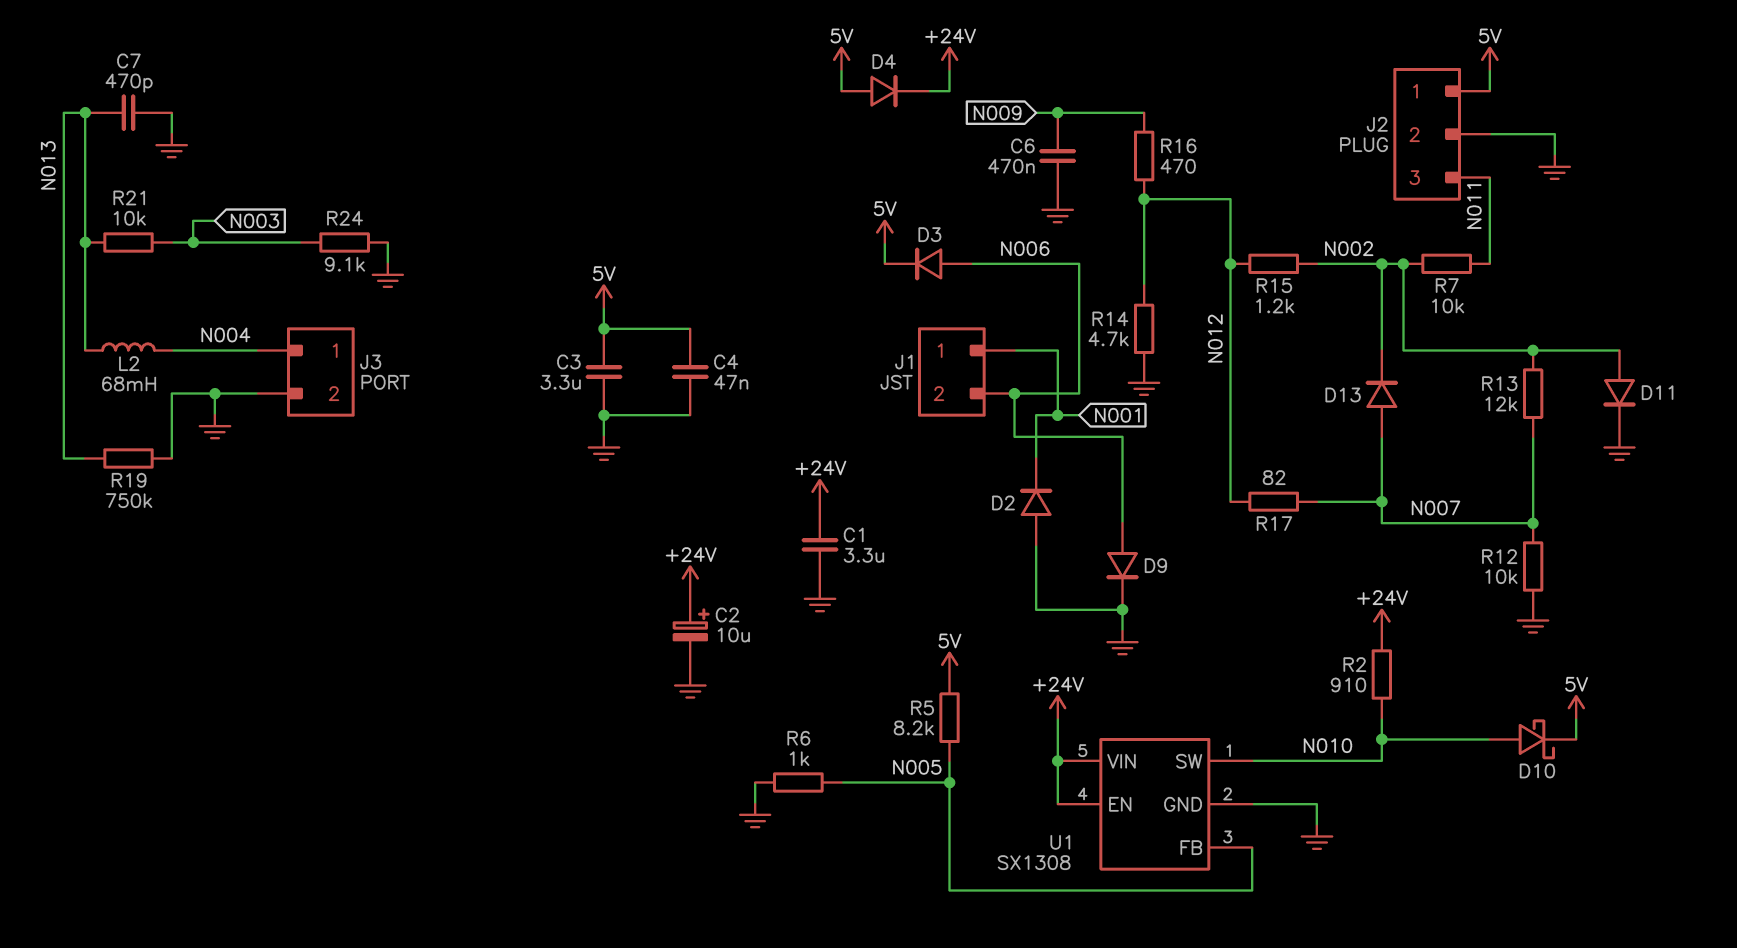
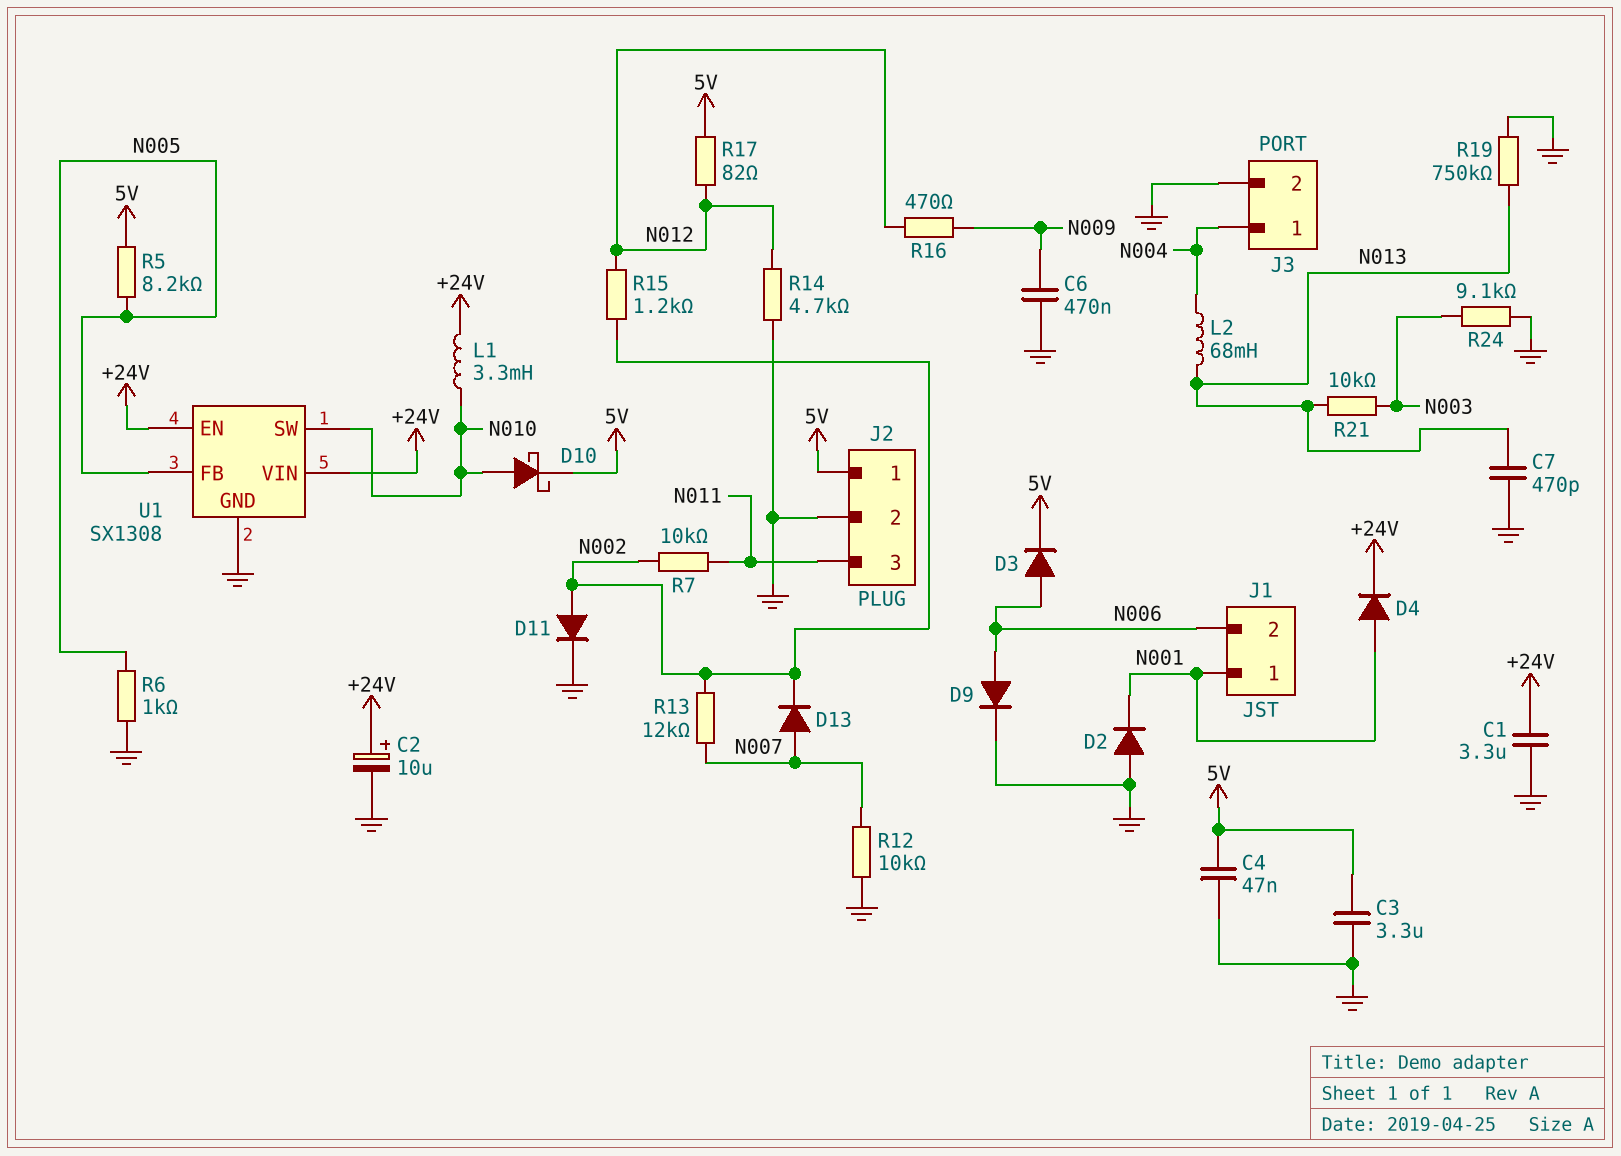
D4: diode (A 5V, K +24V) -> diode (A N001, K +24V)
L1: none -> 3.3mH (+24V, N010)
R2: 910 (+24V, N010) -> none
R17: 82 (N007, N012) -> 82 (5V, N012)

